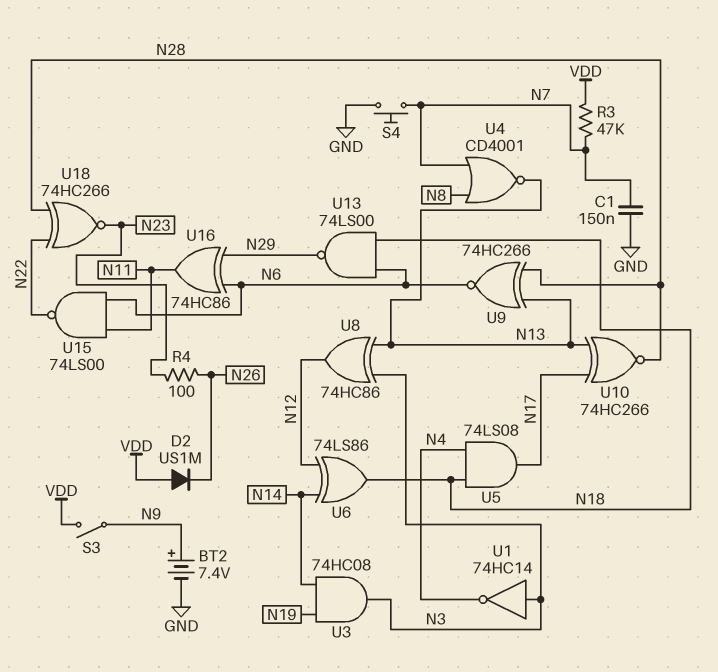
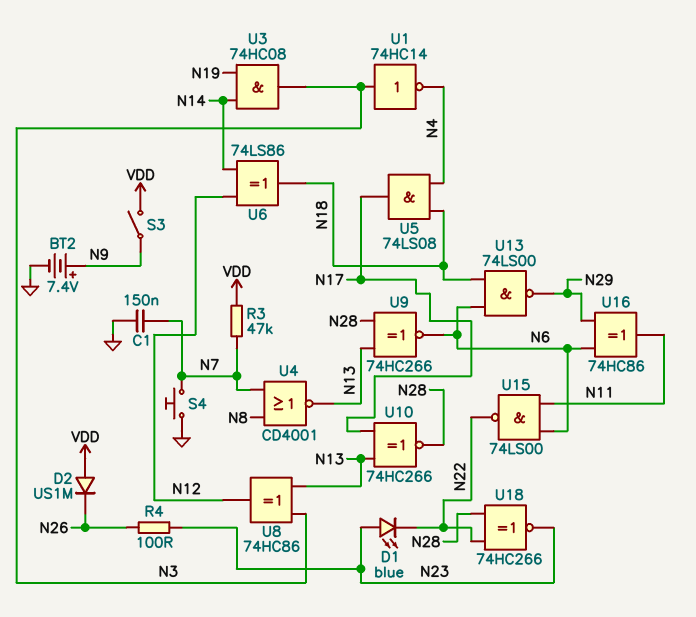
D1: none -> LED blue (A N23, K N22)

